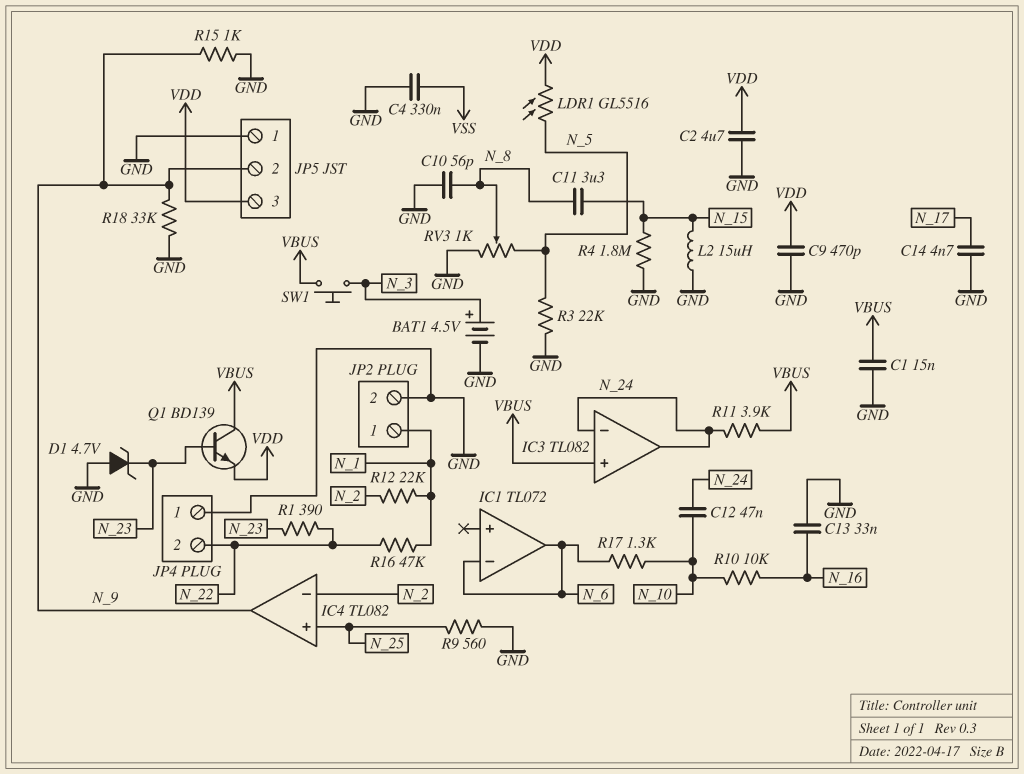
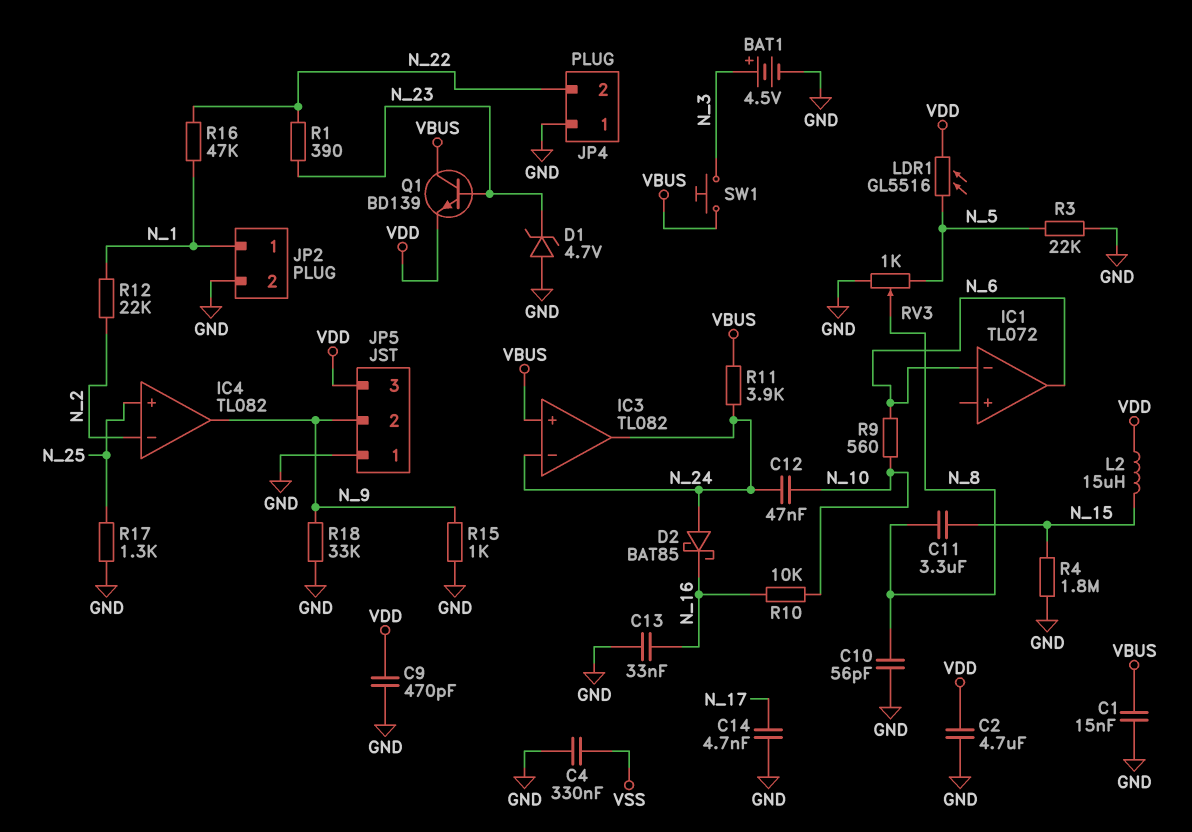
D2: none -> schottky BAT85 (A N_24, K N_16)
L2: 15uH (GND, N_15) -> 15uH (N_15, VDD)
R9: 560 (GND, N_25) -> 560 (N_6, N_10)
R17: 1.3k (N_6, N_10) -> 1.3k (GND, N_25)

